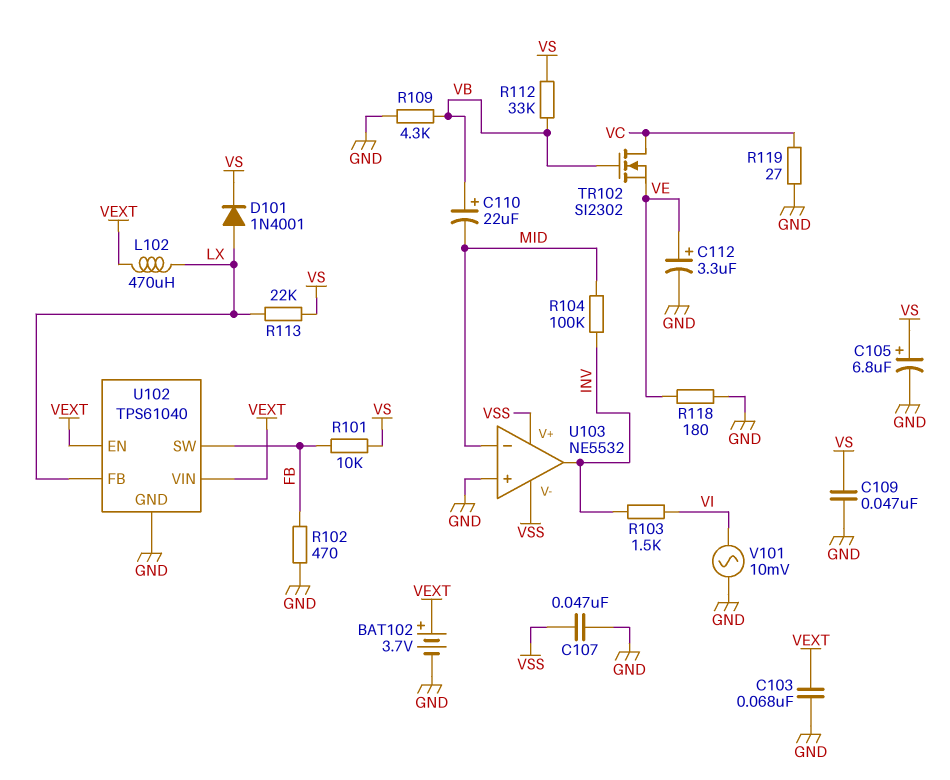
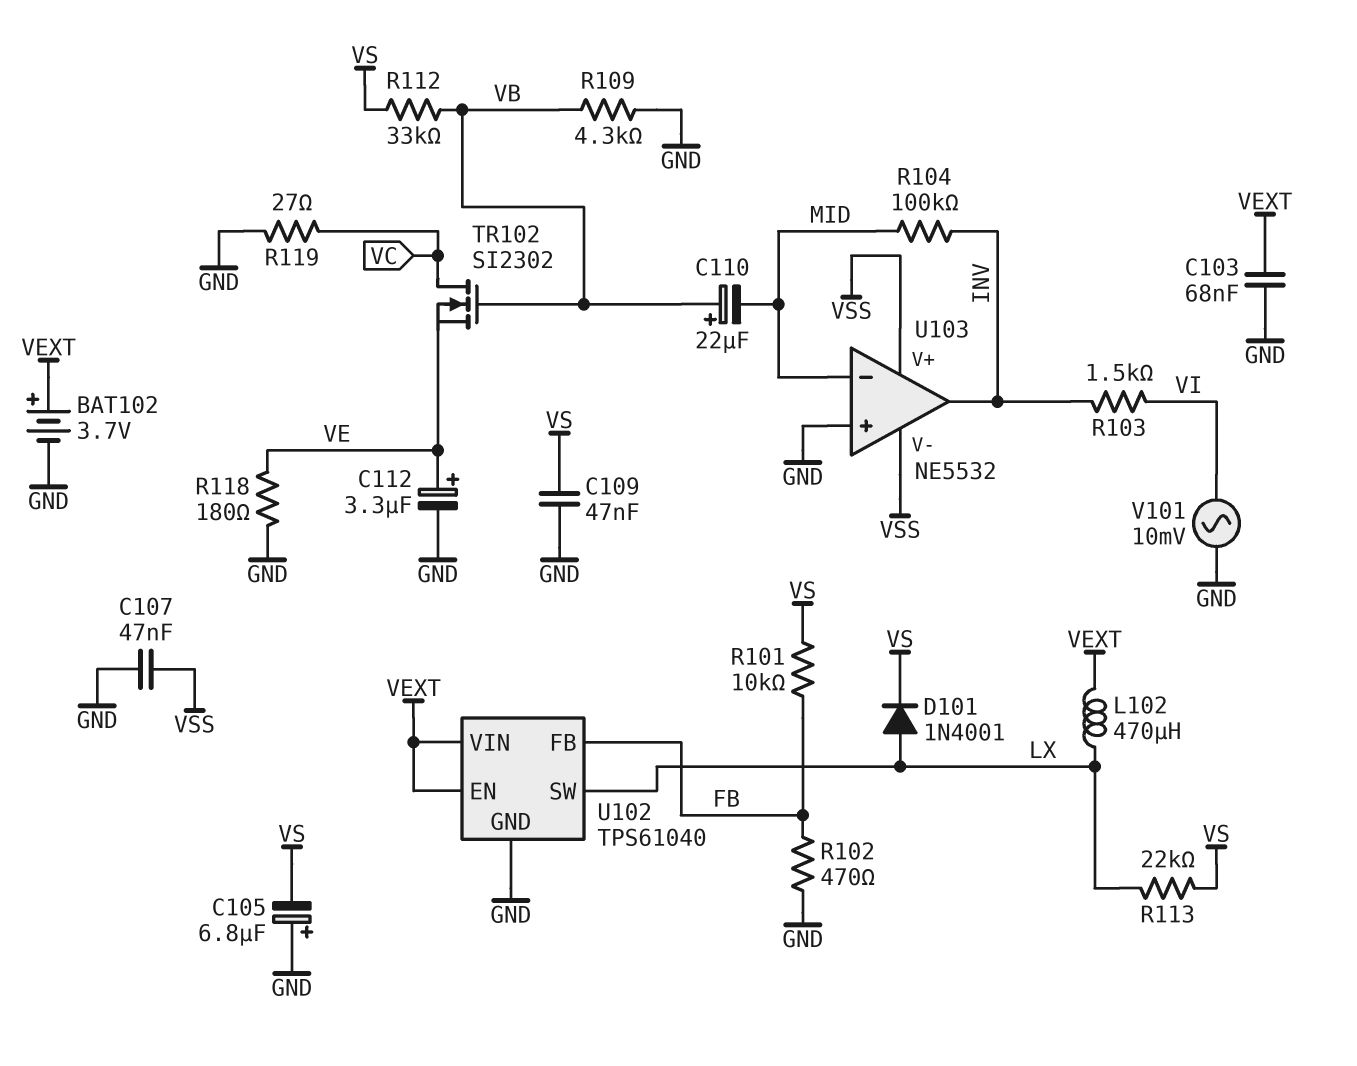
C105: 6.8uF (plus VS, minus GND) -> 6.8uF (plus GND, minus VS)
U102 pin FB: LX -> FB
U102 pin SW: FB -> LX

